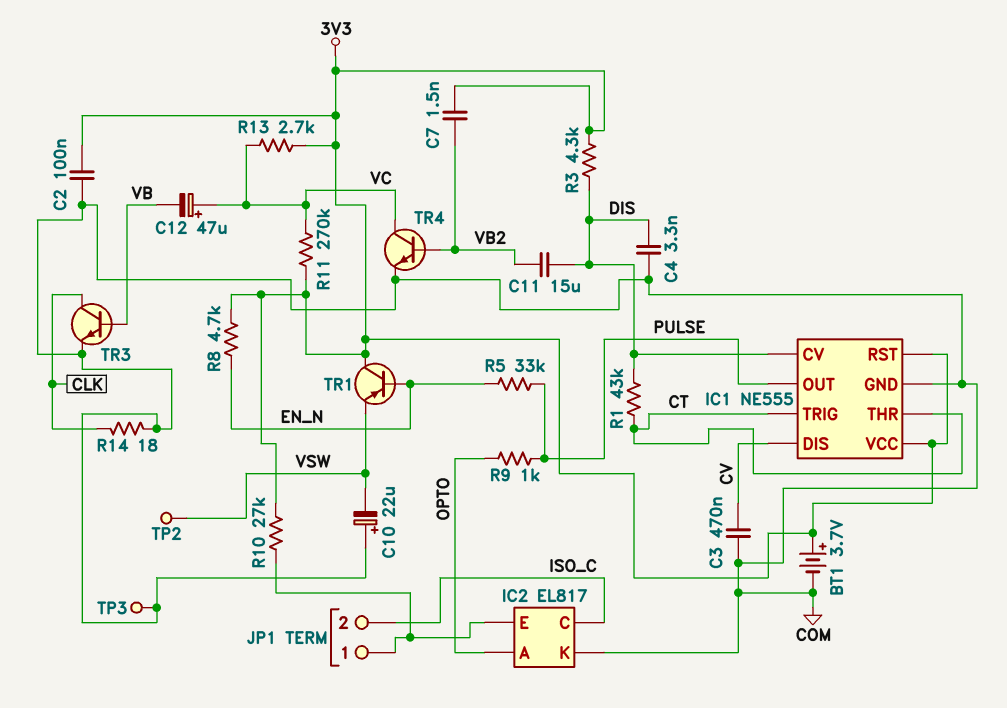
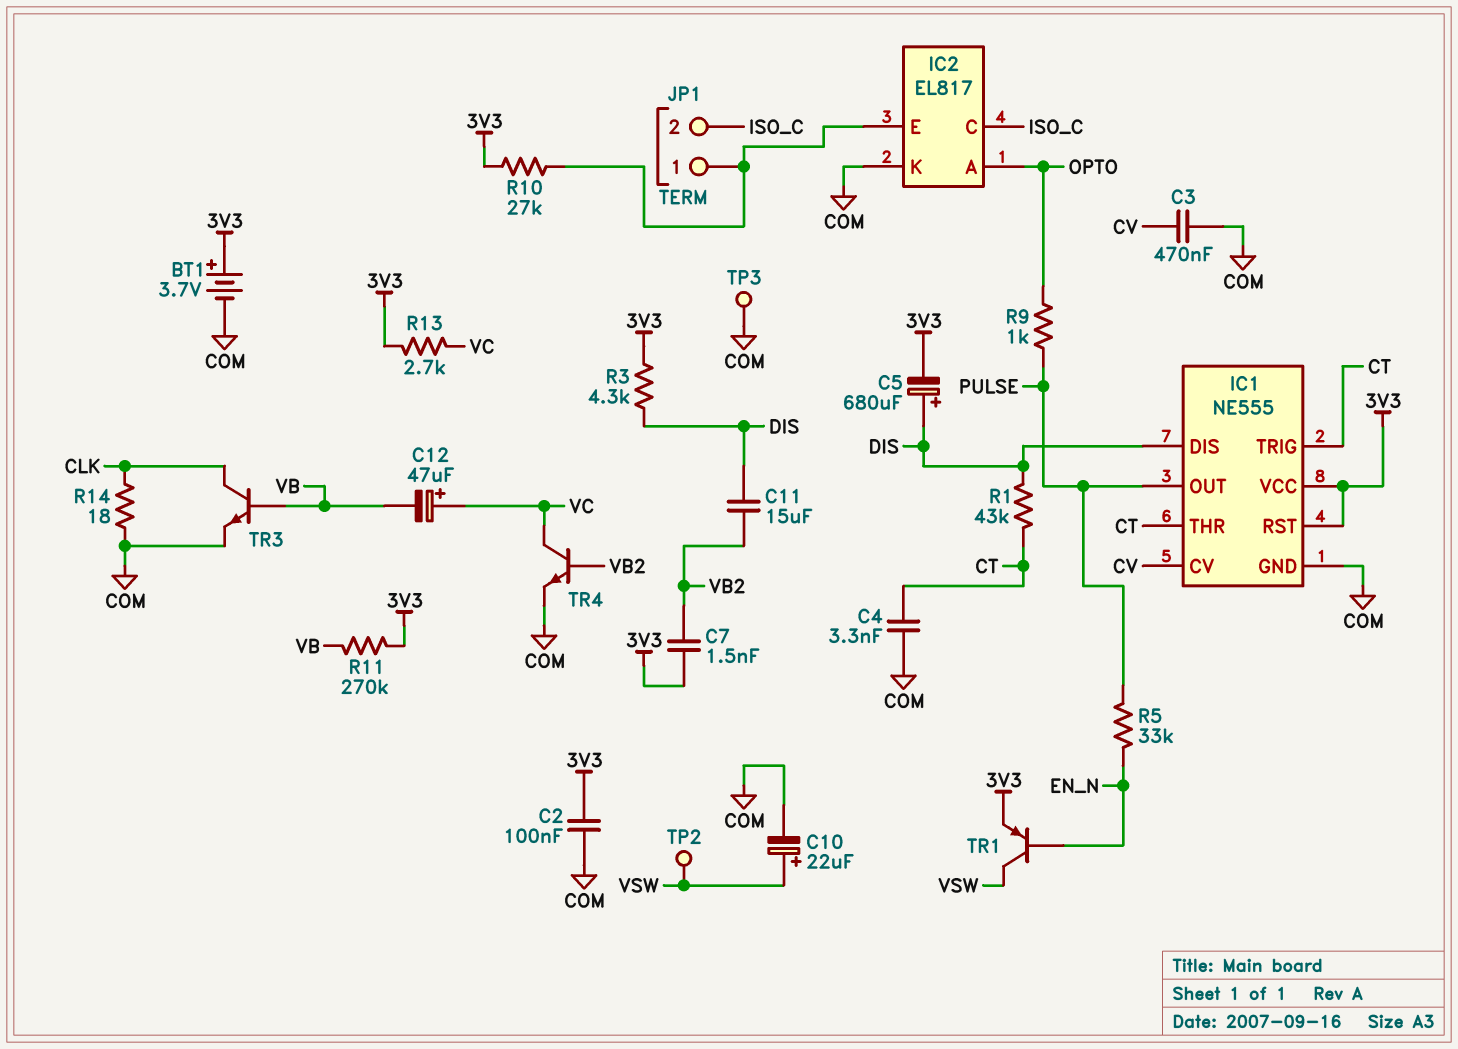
C4: 3.3nF (COM, DIS) -> 3.3nF (COM, CT)
C5: none -> 680uF (plus DIS, minus 3V3)
C10: 22uF (plus COM, minus VSW) -> 22uF (plus VSW, minus COM)
IC1 pin CV: DIS -> CV
IC1 pin DIS: CV -> DIS
R8: 4.7k (3V3, EN_N) -> none
R11: 270k (3V3, VC) -> 270k (3V3, VB)
TR1: PNP (B EN_N, C 3V3, E VSW) -> PNP (B EN_N, C VSW, E 3V3)

